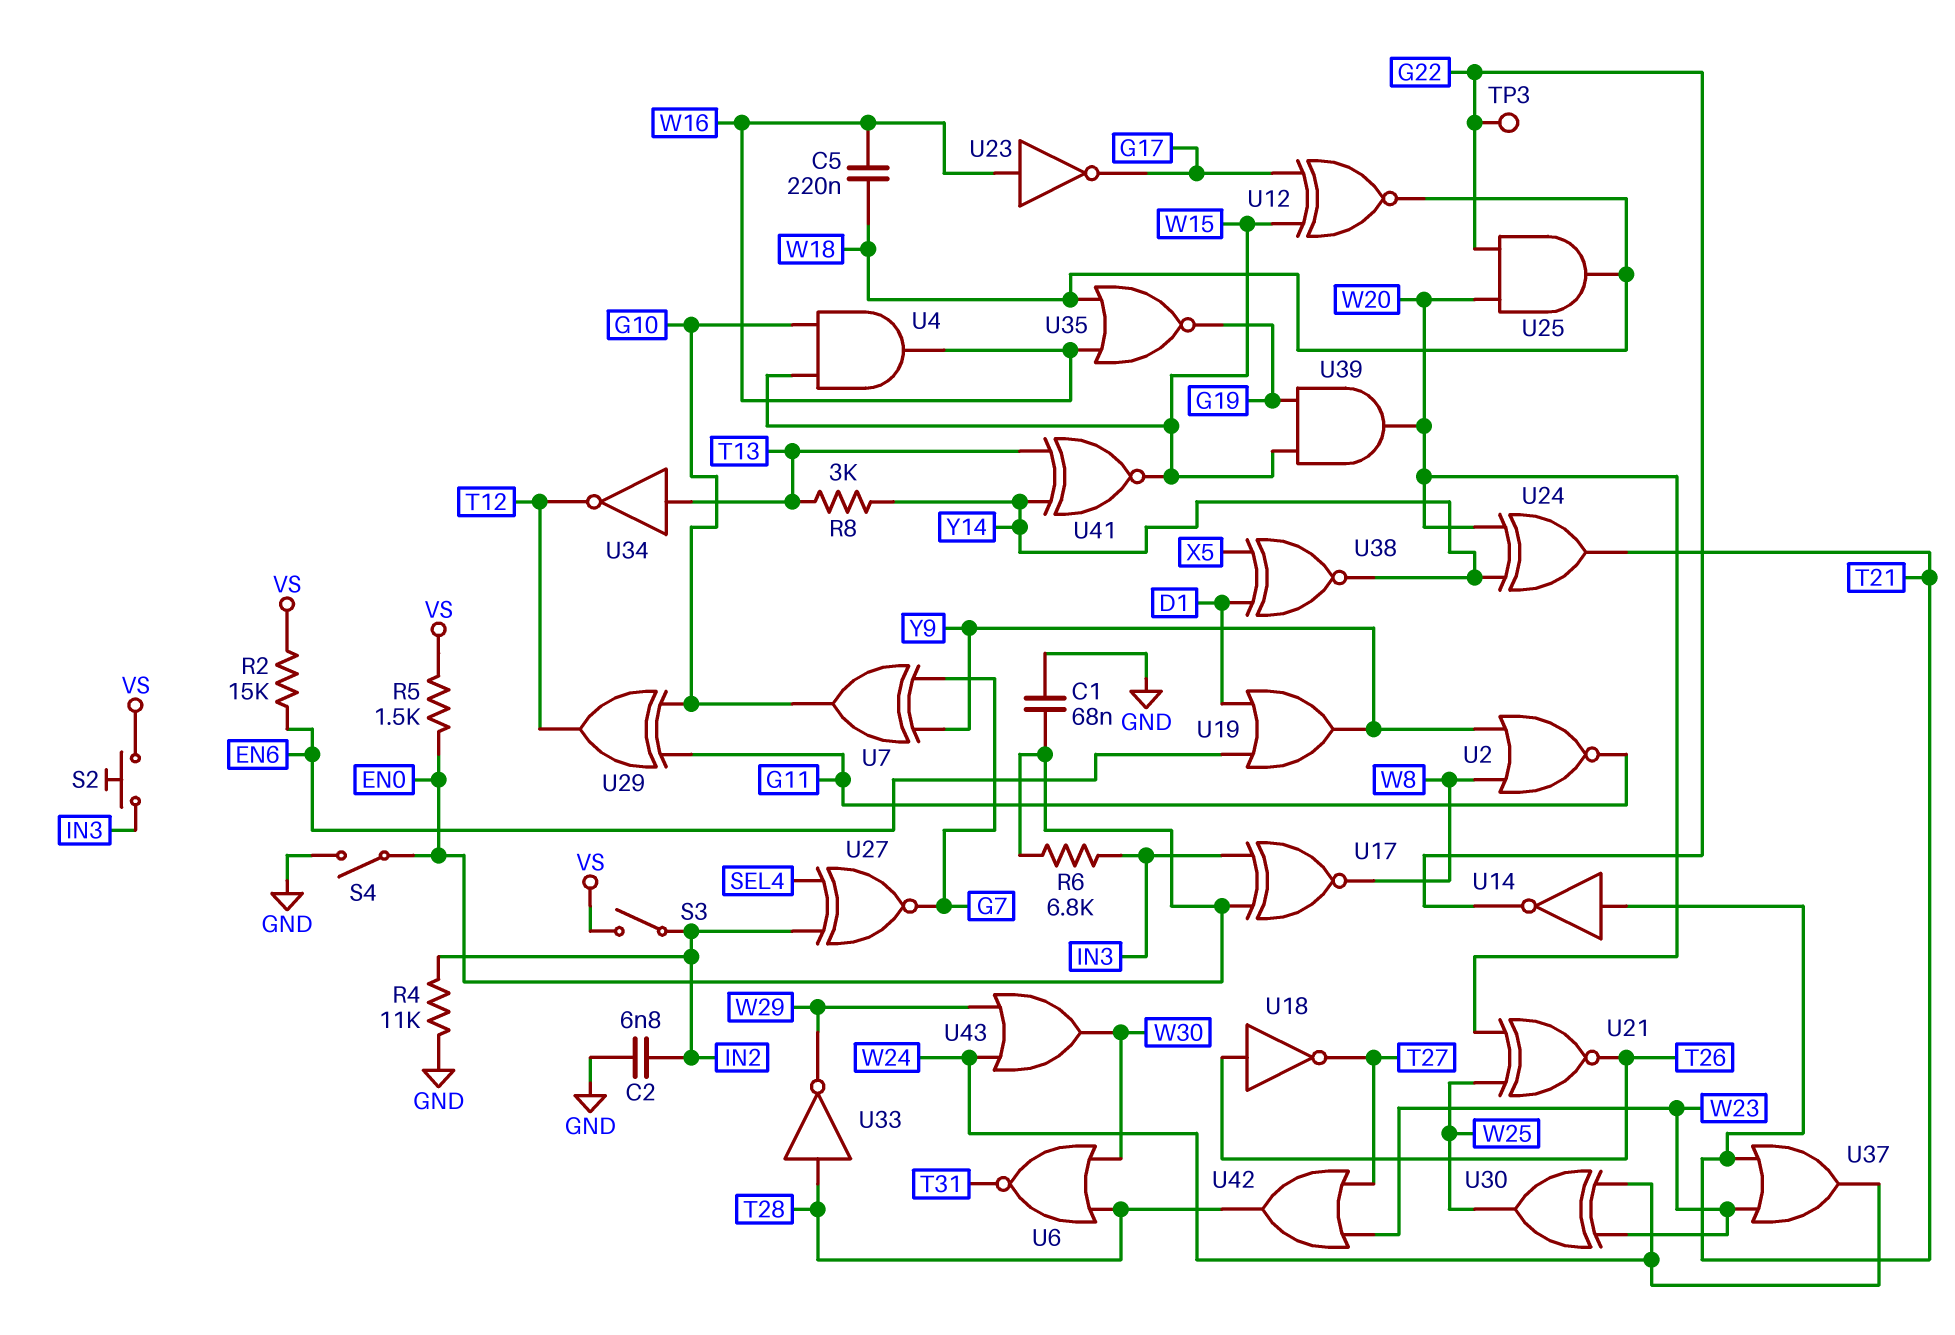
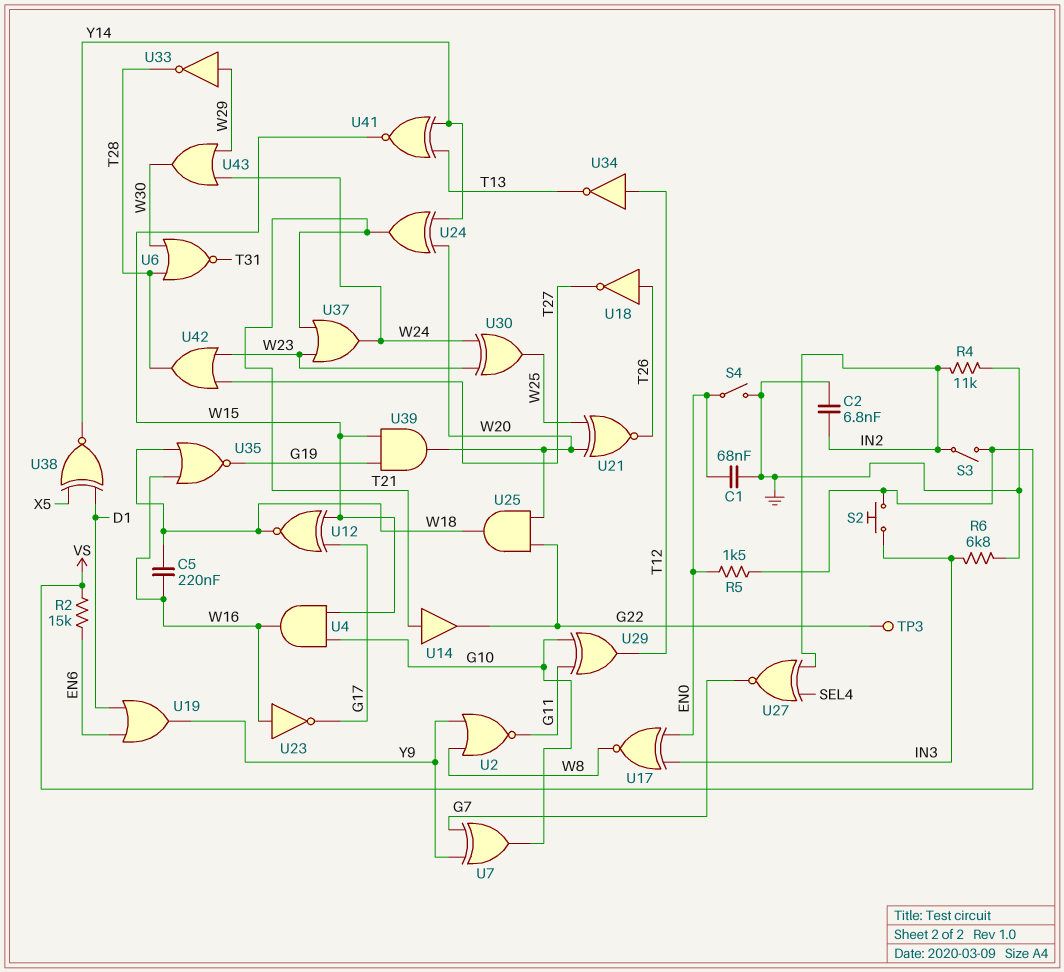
R6: 6.8k (EN0, IN3) -> 6.8k (GND, IN3)
R8: 3k (T13, Y14) -> none
U14: NOT (in T21, out G22) -> buffer (in T21, out G22)
U33: NOT (in T28, out W29) -> NOT (in W29, out T28)
U34: NOT (in T13, out T12) -> NOT (in T12, out T13)

